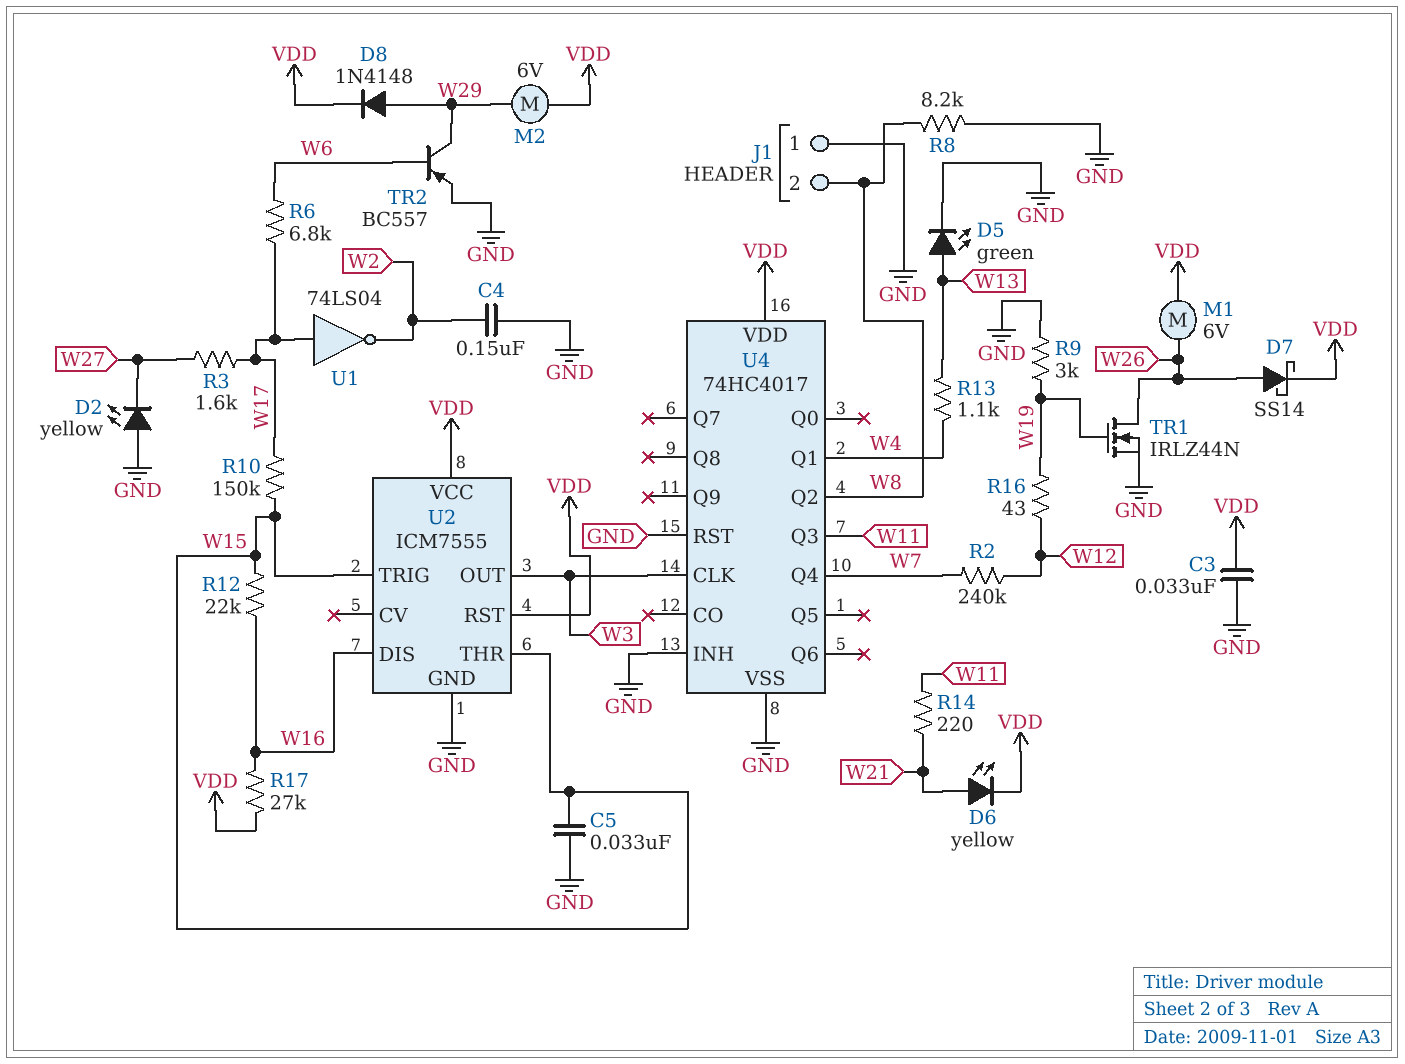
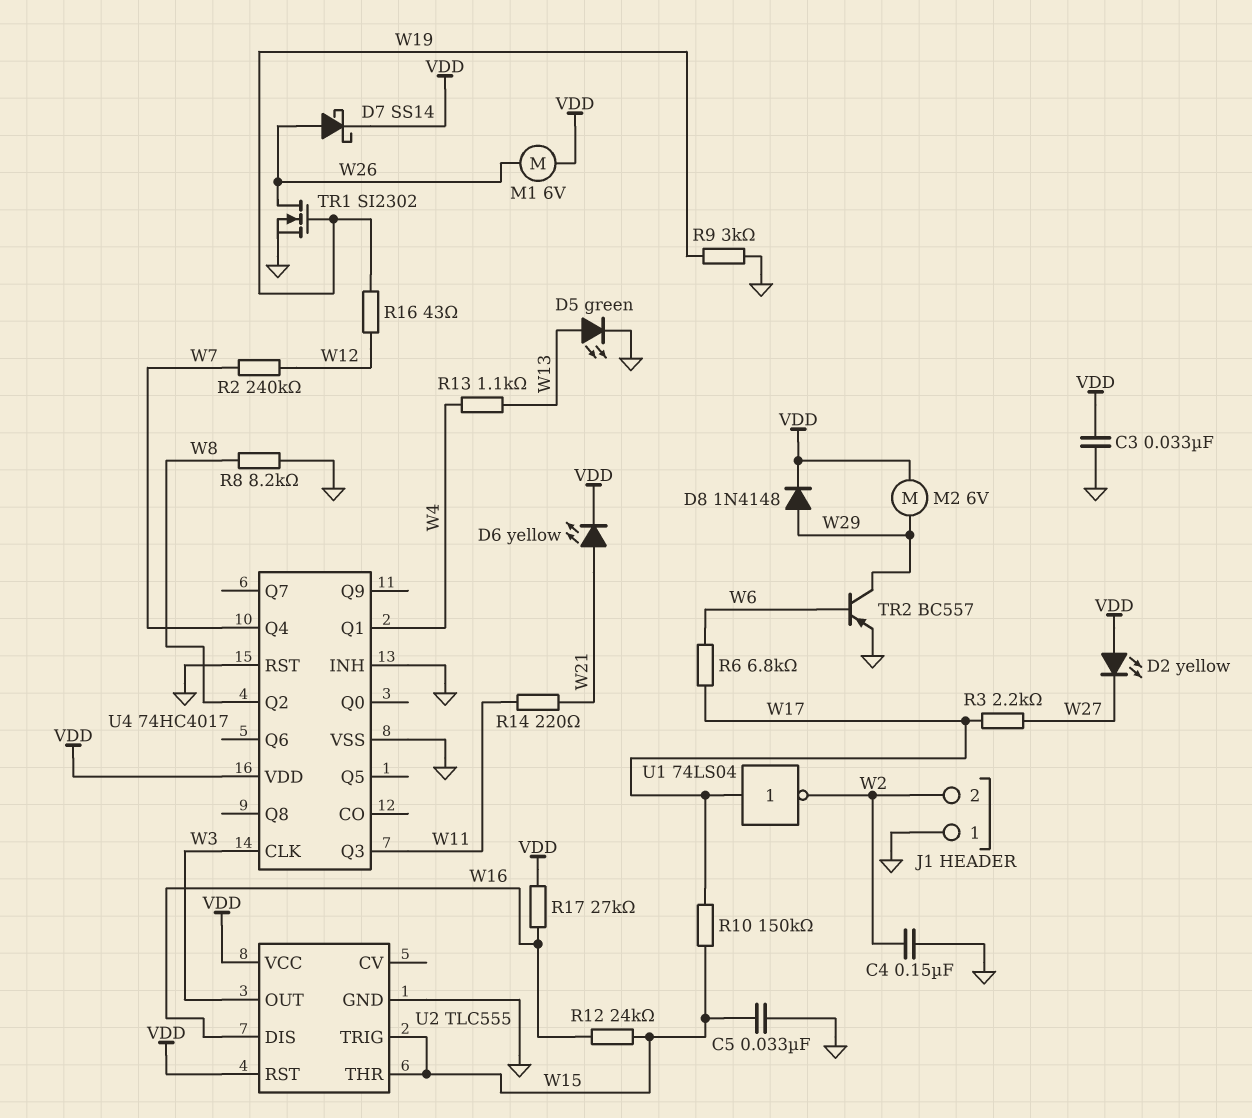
D2: LED yellow (A GND, K W27) -> LED yellow (A VDD, K W27)
J1 pin 2: W8 -> W2
R3: 1.6k (W17, W27) -> 2.2k (W17, W27)
R12: 22k (W15, W16) -> 24k (W15, W16)
TR1: NMOS IRLZ44N (G W19, D W26, S GND) -> NMOS SI2302 (G W19, D W26, S GND)
U2: ICM7555 -> TLC555

